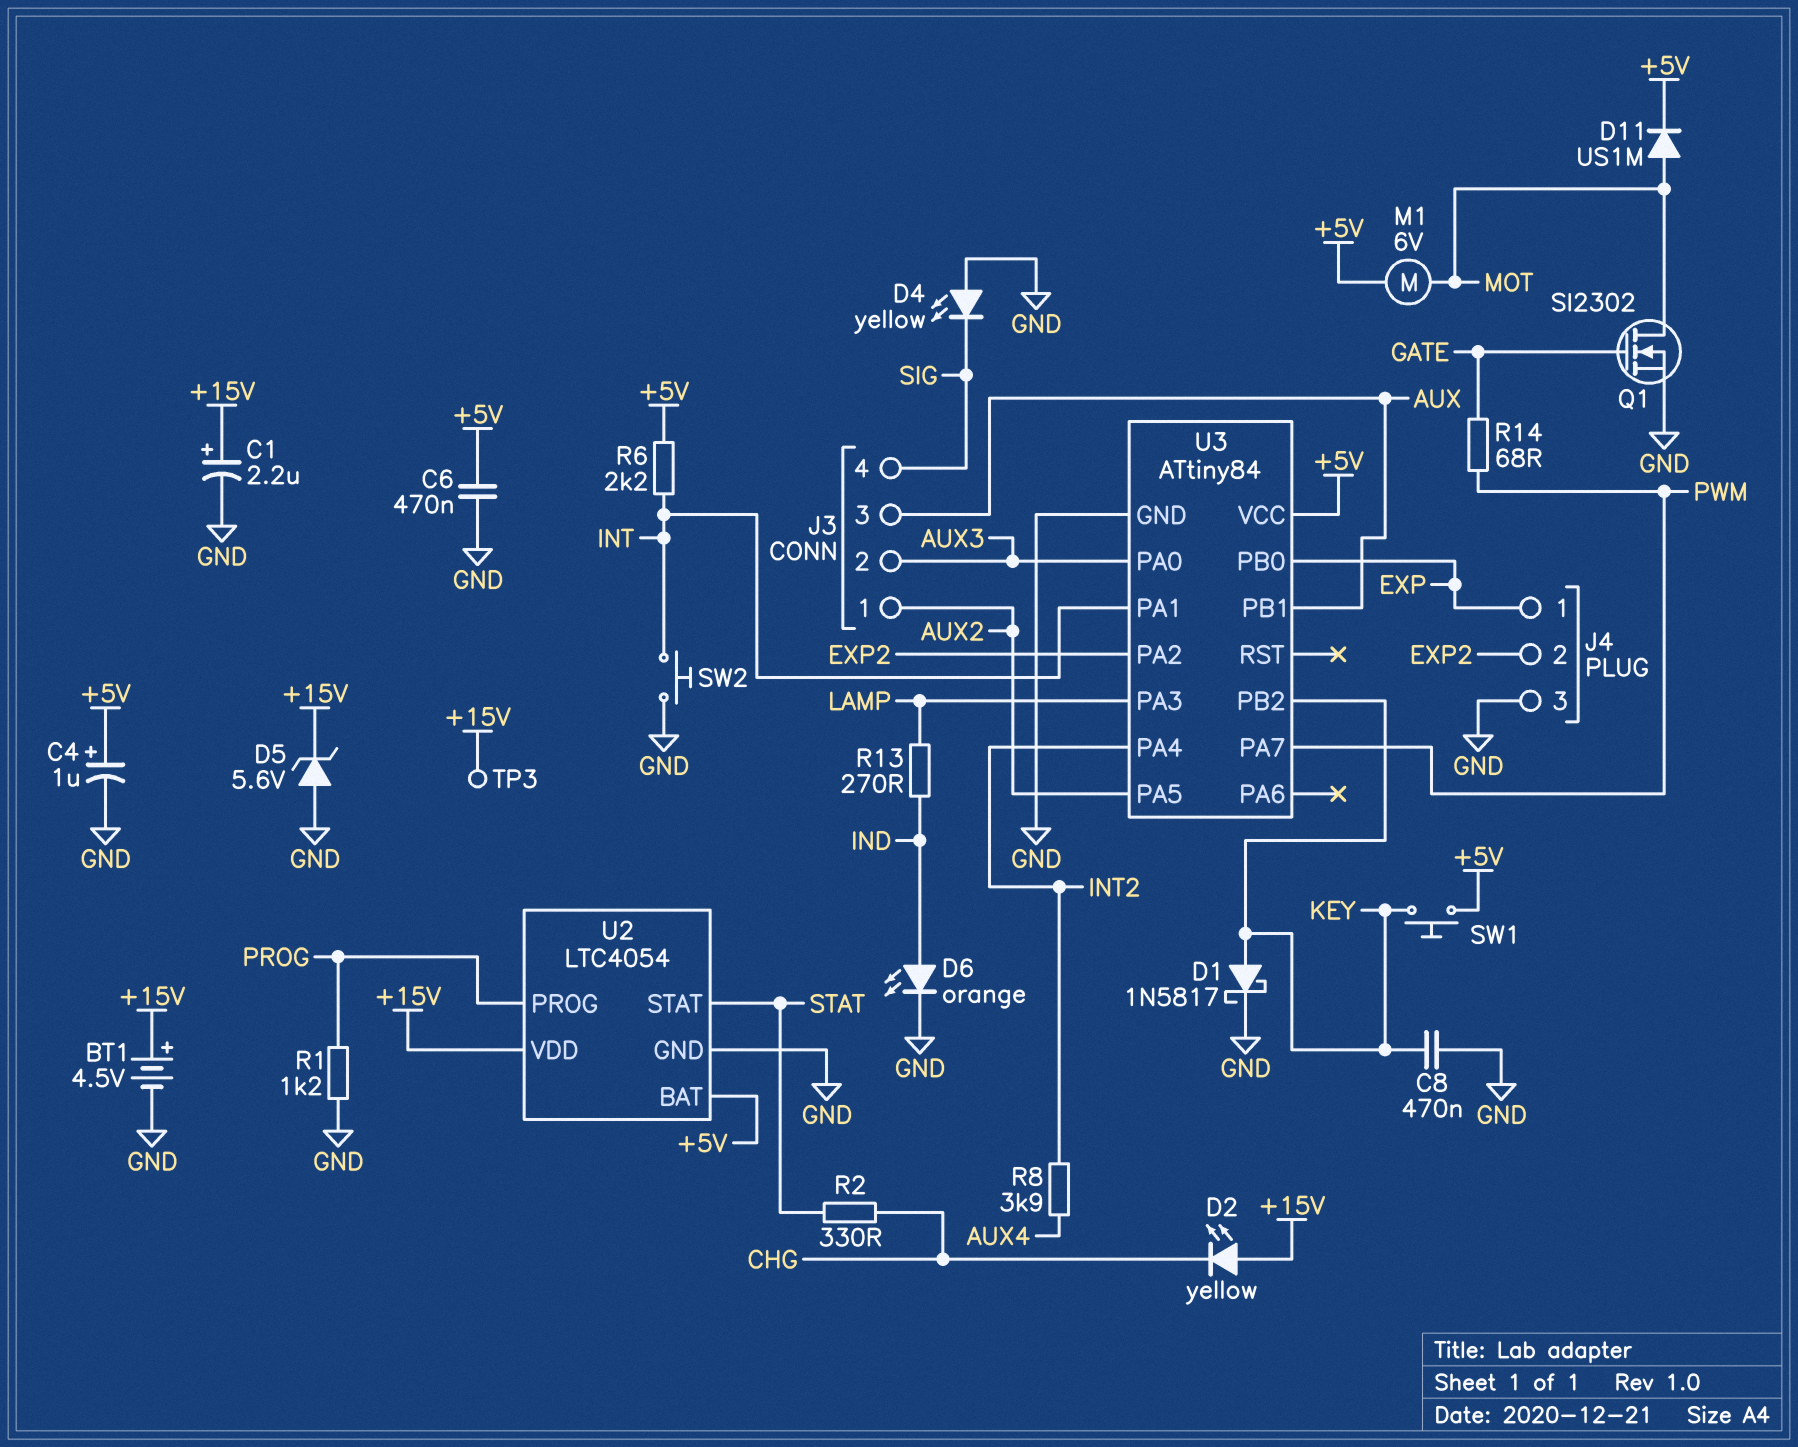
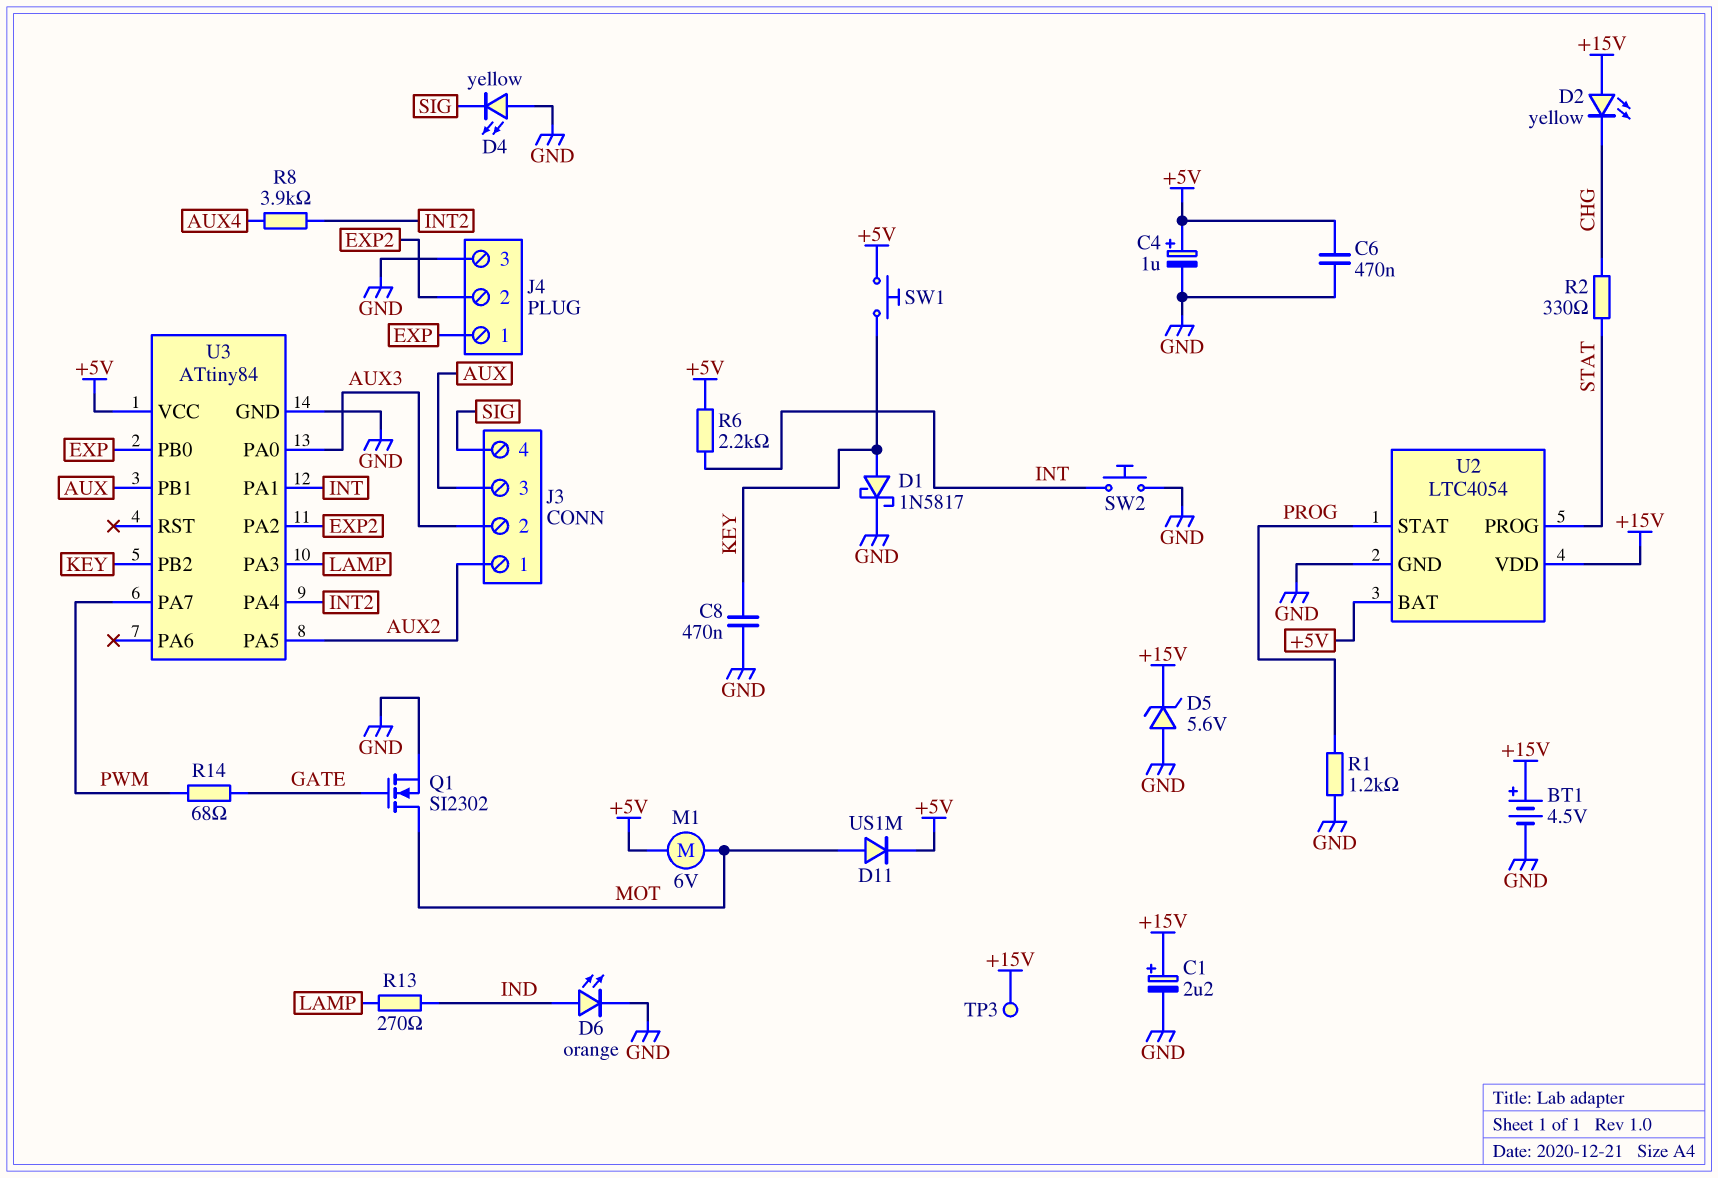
U2 pin PROG: PROG -> STAT
U2 pin STAT: STAT -> PROG

